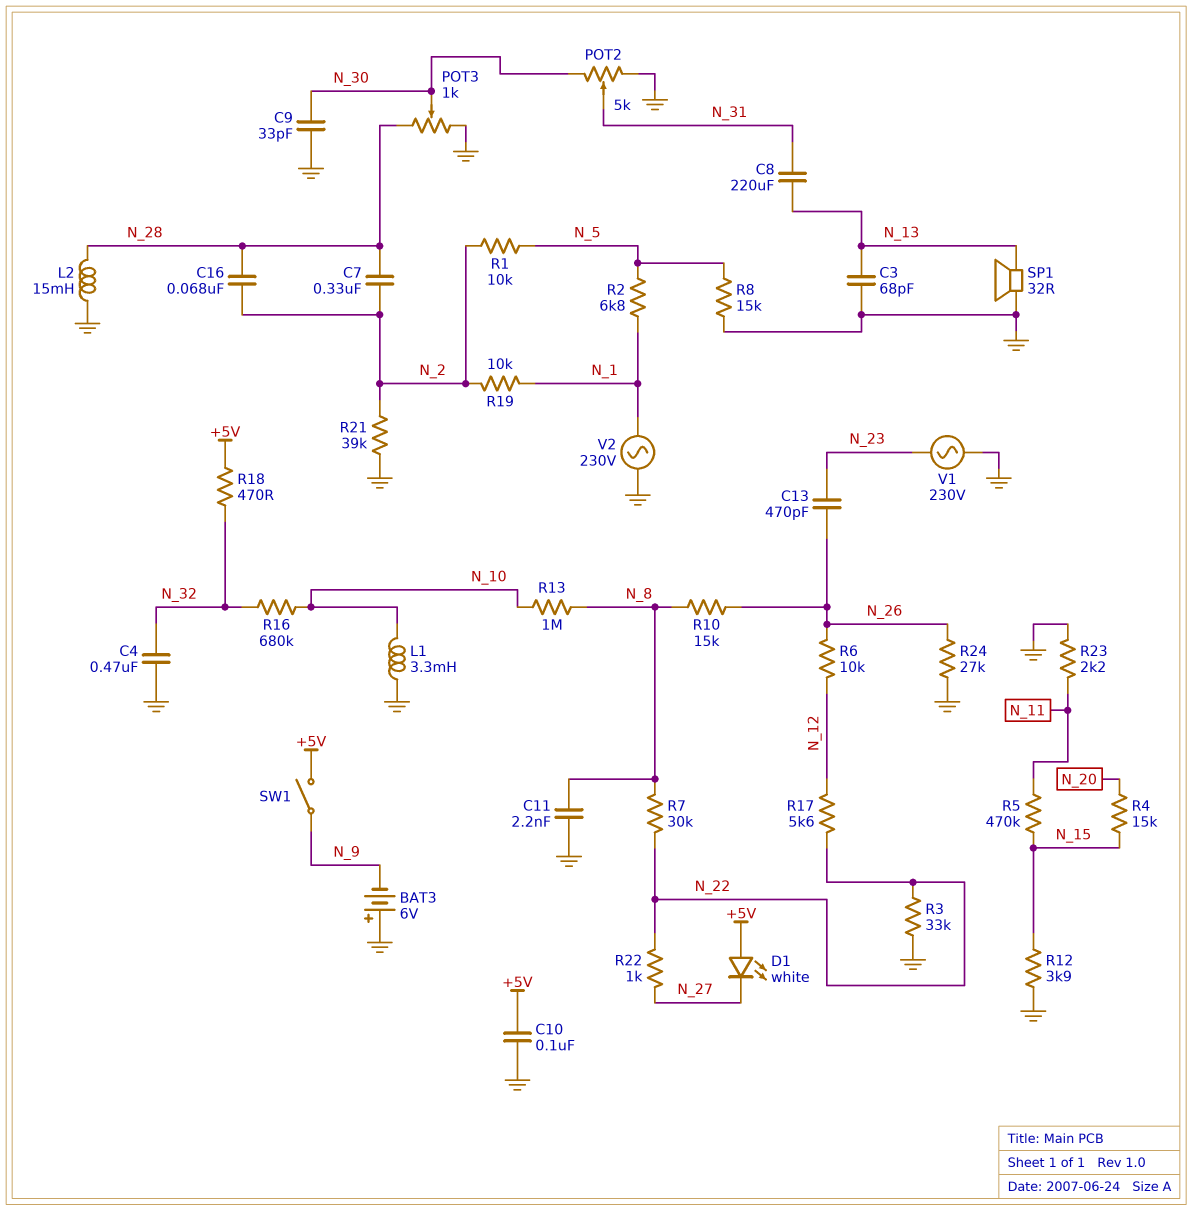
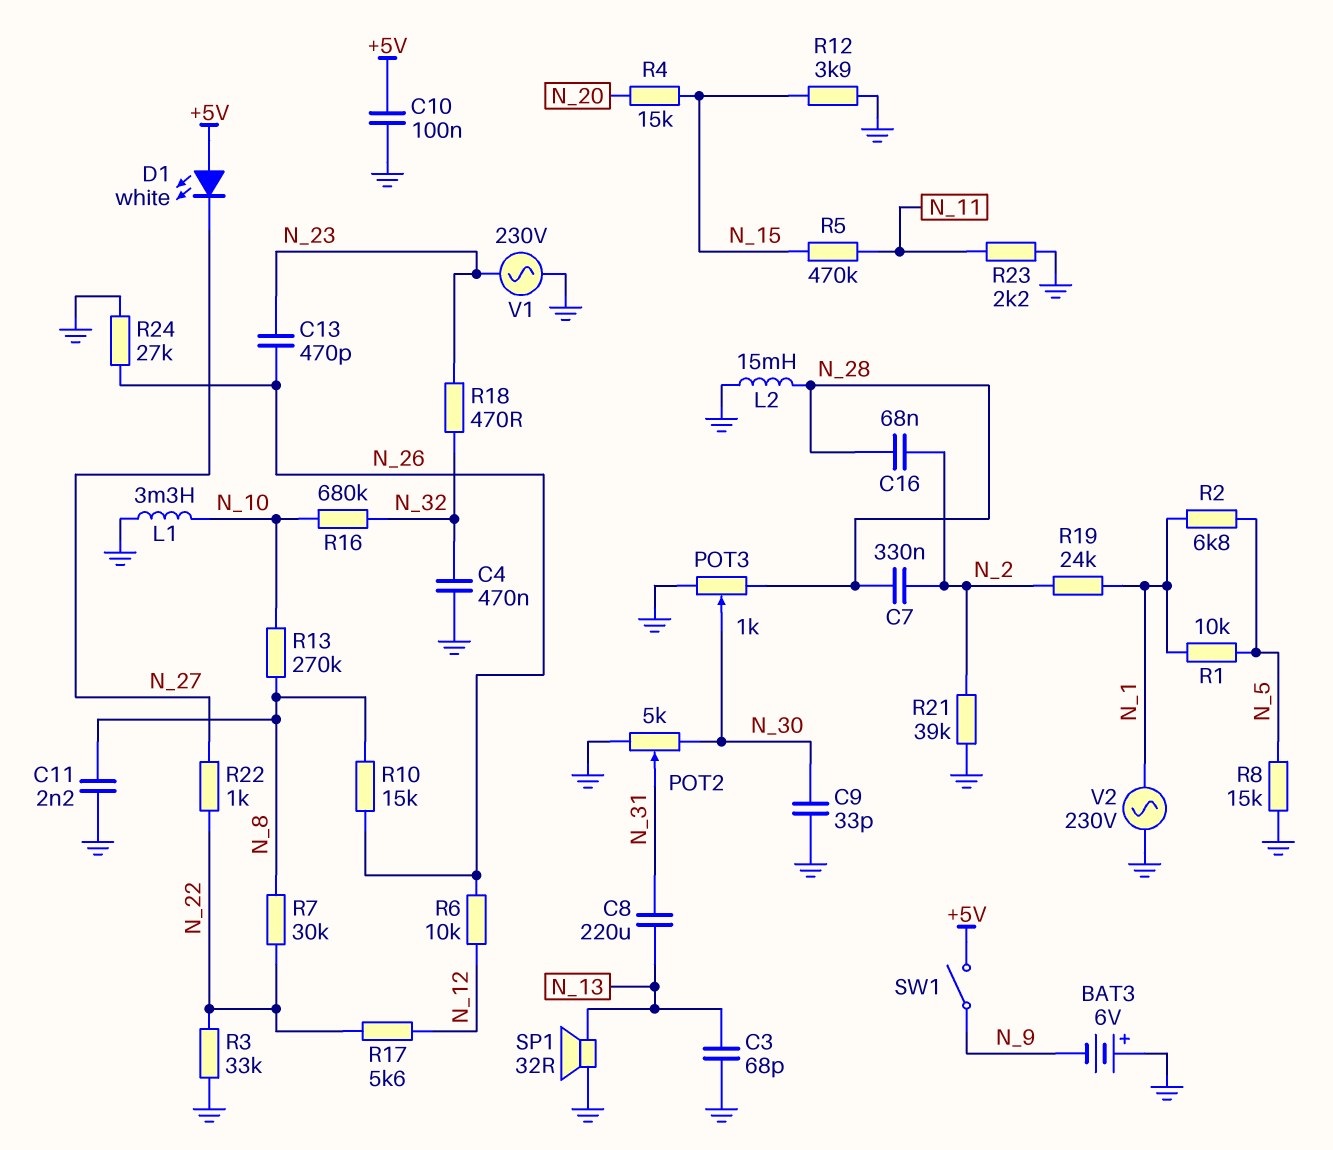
R1: 10k (N_2, N_5) -> 10k (N_1, N_5)
R13: 1M (N_8, N_10) -> 270k (N_8, N_10)
R18: 470 (+5V, N_32) -> 470 (N_23, N_32)
R19: 10k (N_1, N_2) -> 24k (N_1, N_2)

